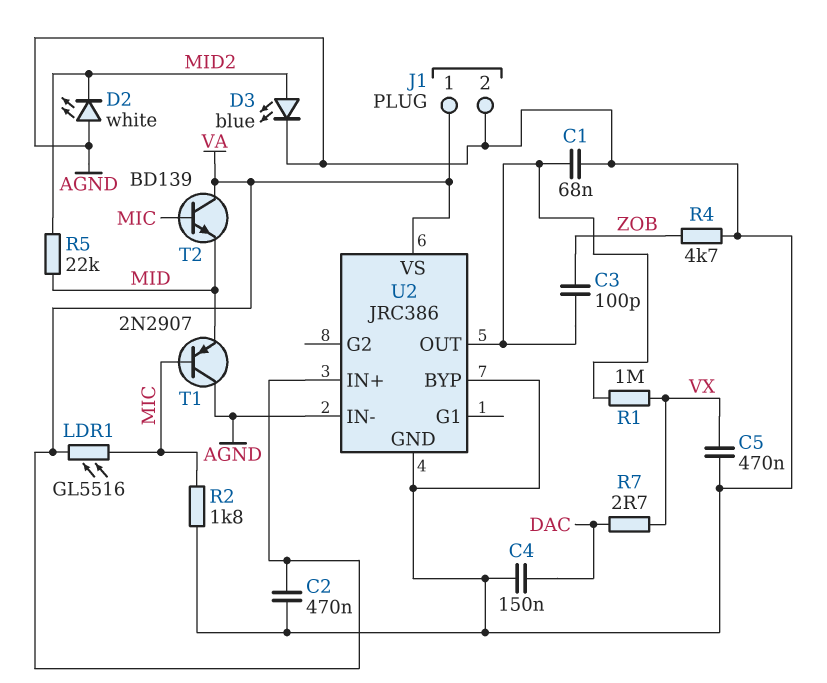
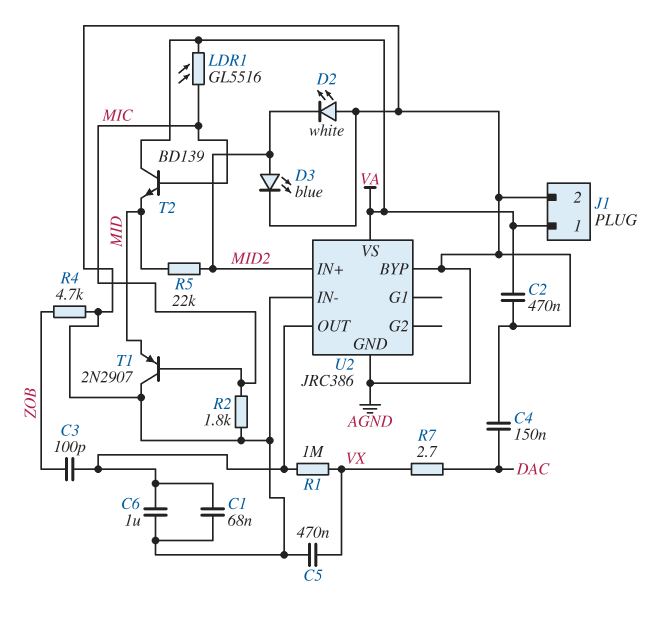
C6: none -> 1uF (AGND, U2/OUT)
U2 pin IN+: VA -> MID2

